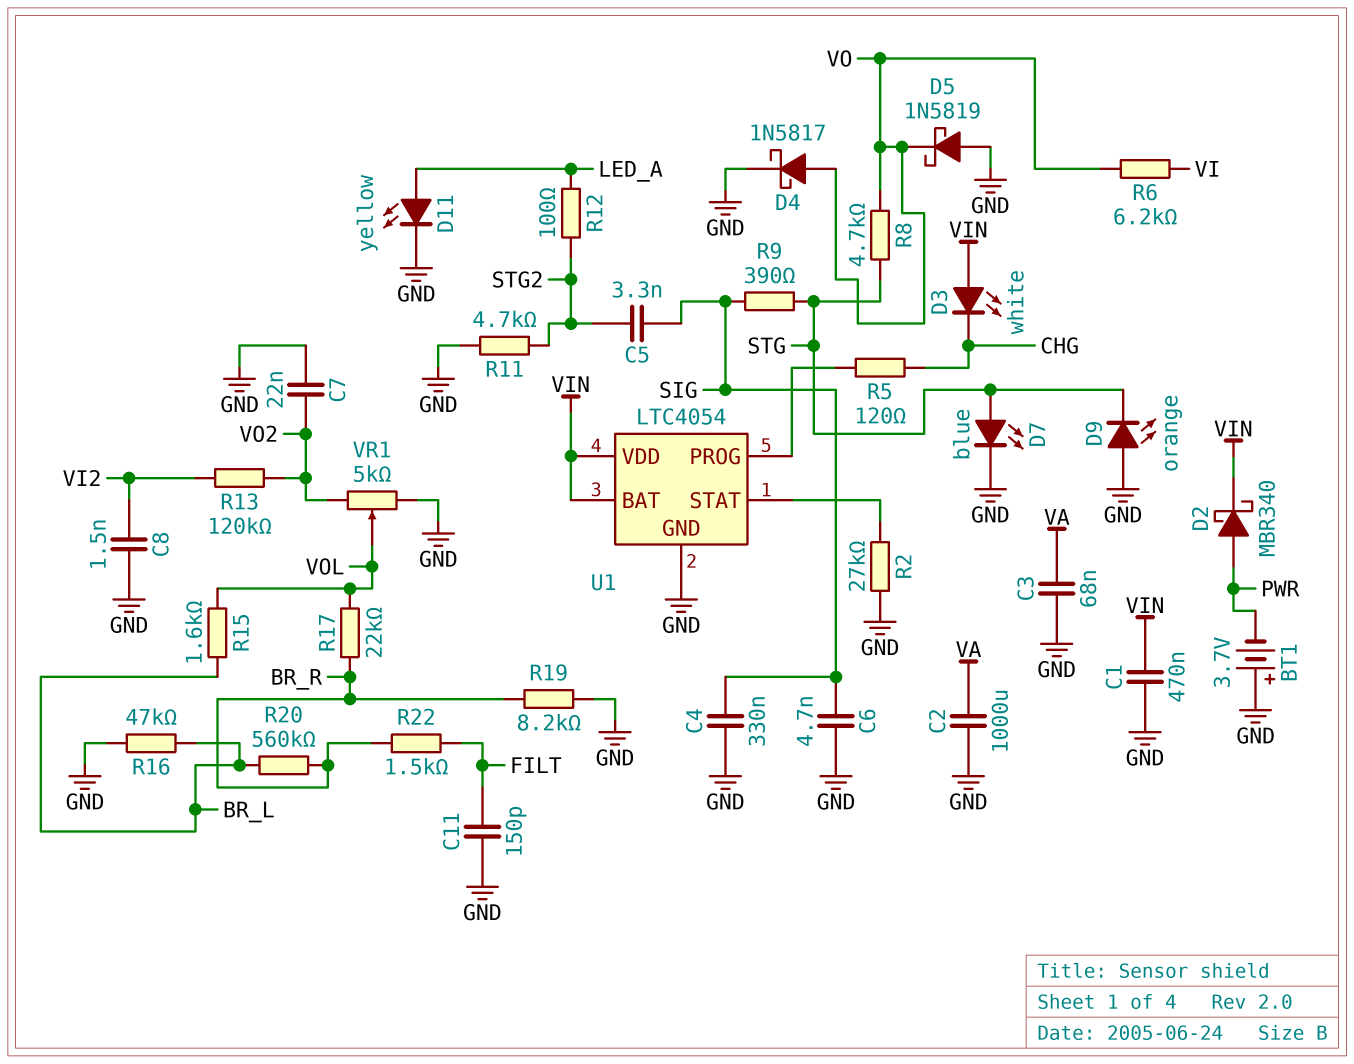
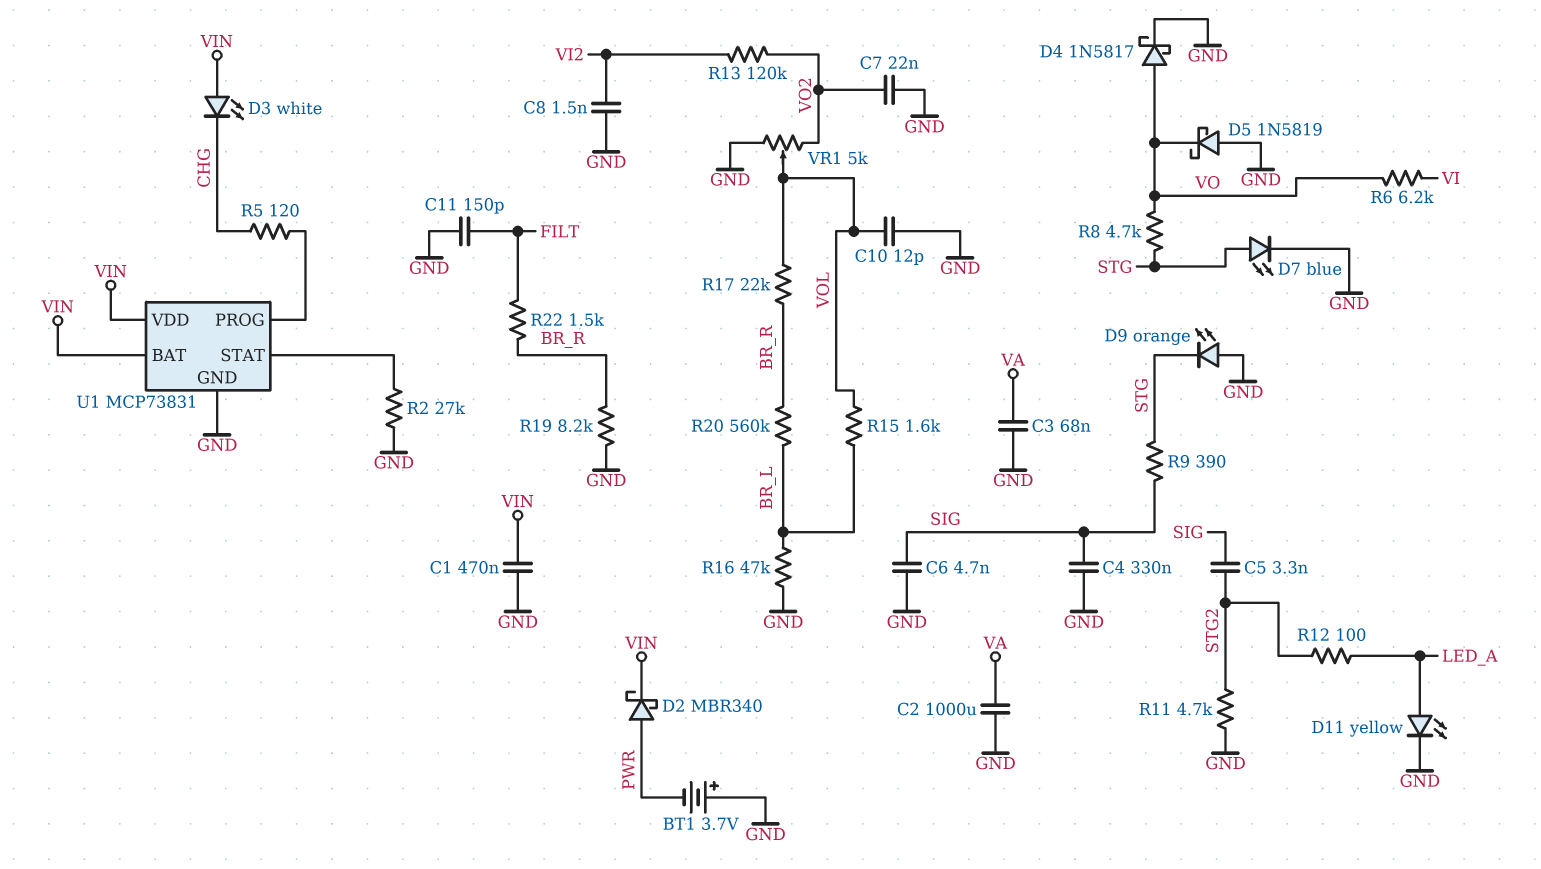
C10: none -> 12pF (GND, VOL)
U1: LTC4054 -> MCP73831

